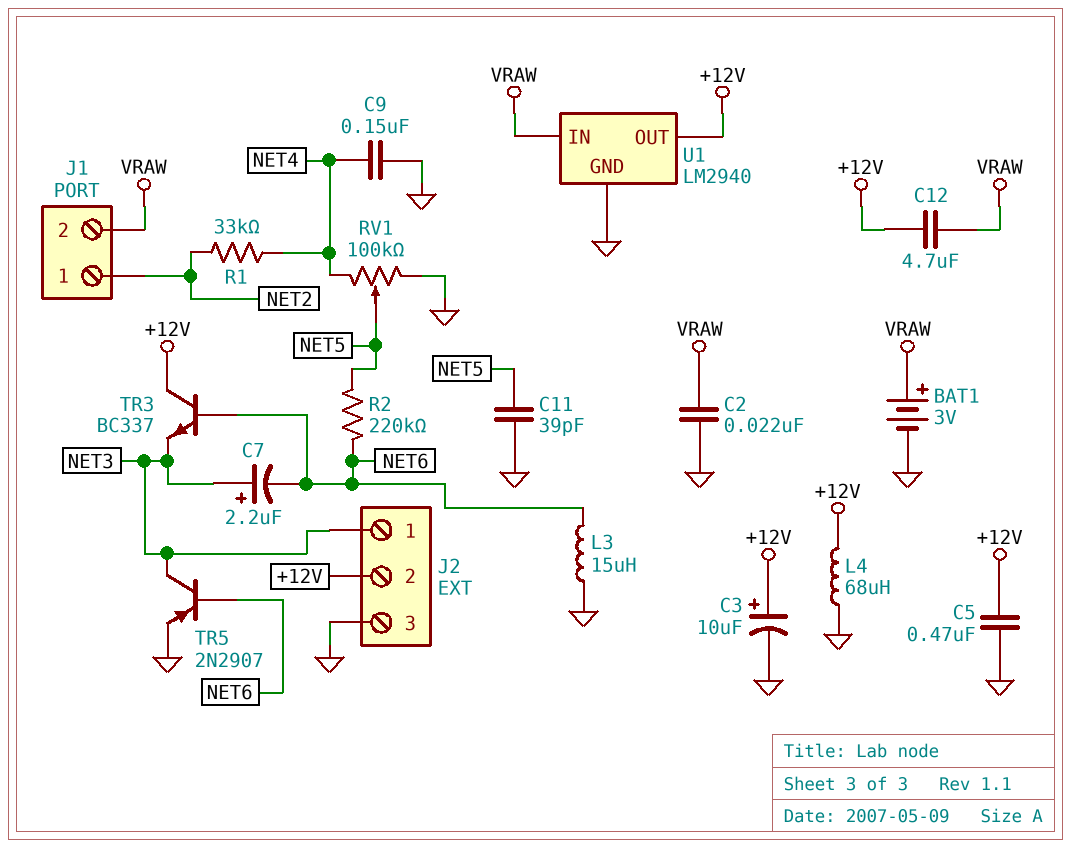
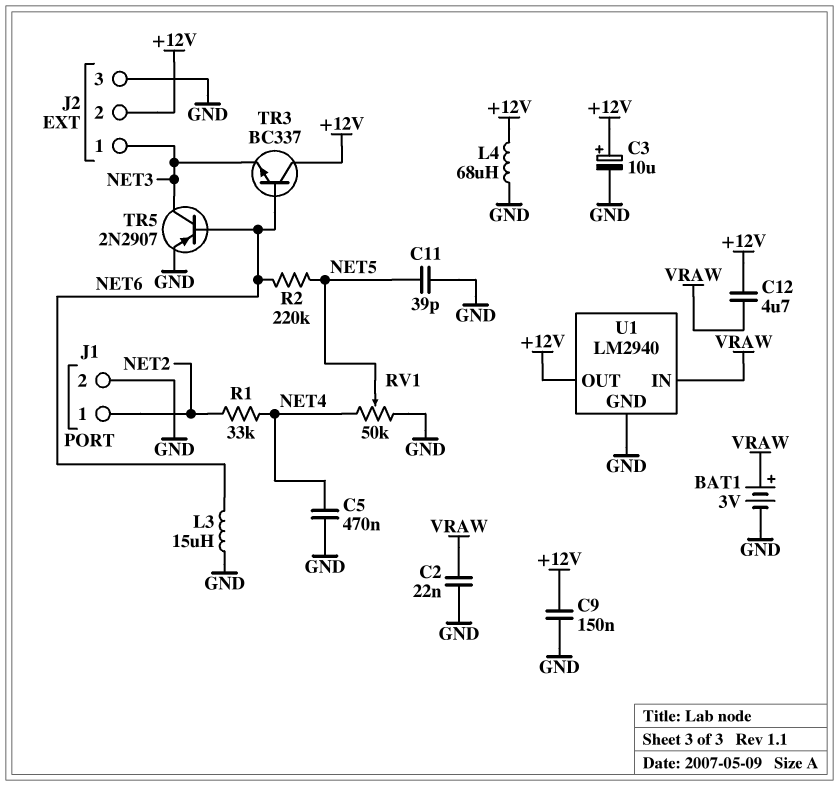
C5: 470nF (+12V, GND) -> 470nF (GND, NET4)
C7: 2.2uF (plus NET3, minus NET6) -> none
C9: 150nF (GND, NET4) -> 150nF (+12V, GND)
J1 pin 2: VRAW -> GND
RV1: 100k (GND, NET4, wiper NET5) -> 50k (GND, NET4, wiper NET5)

